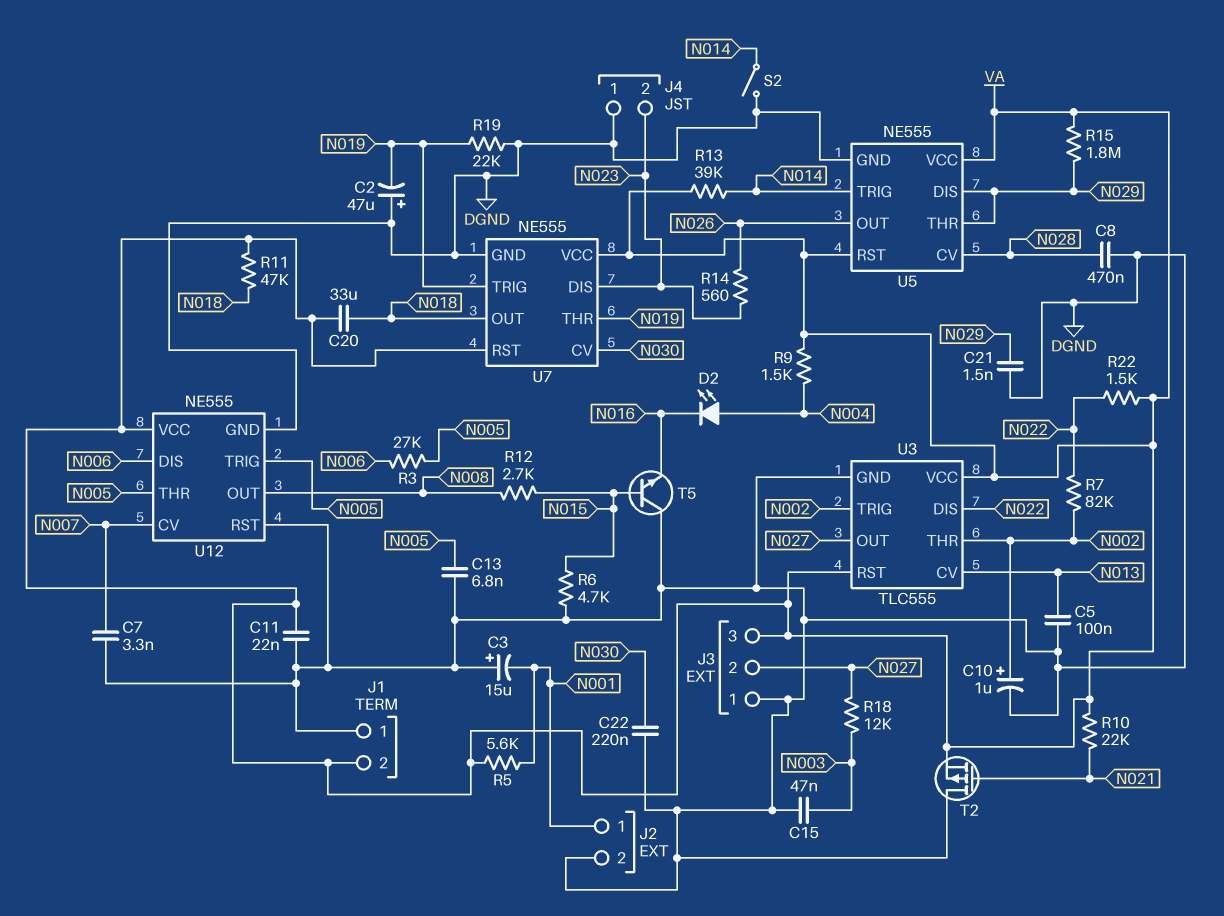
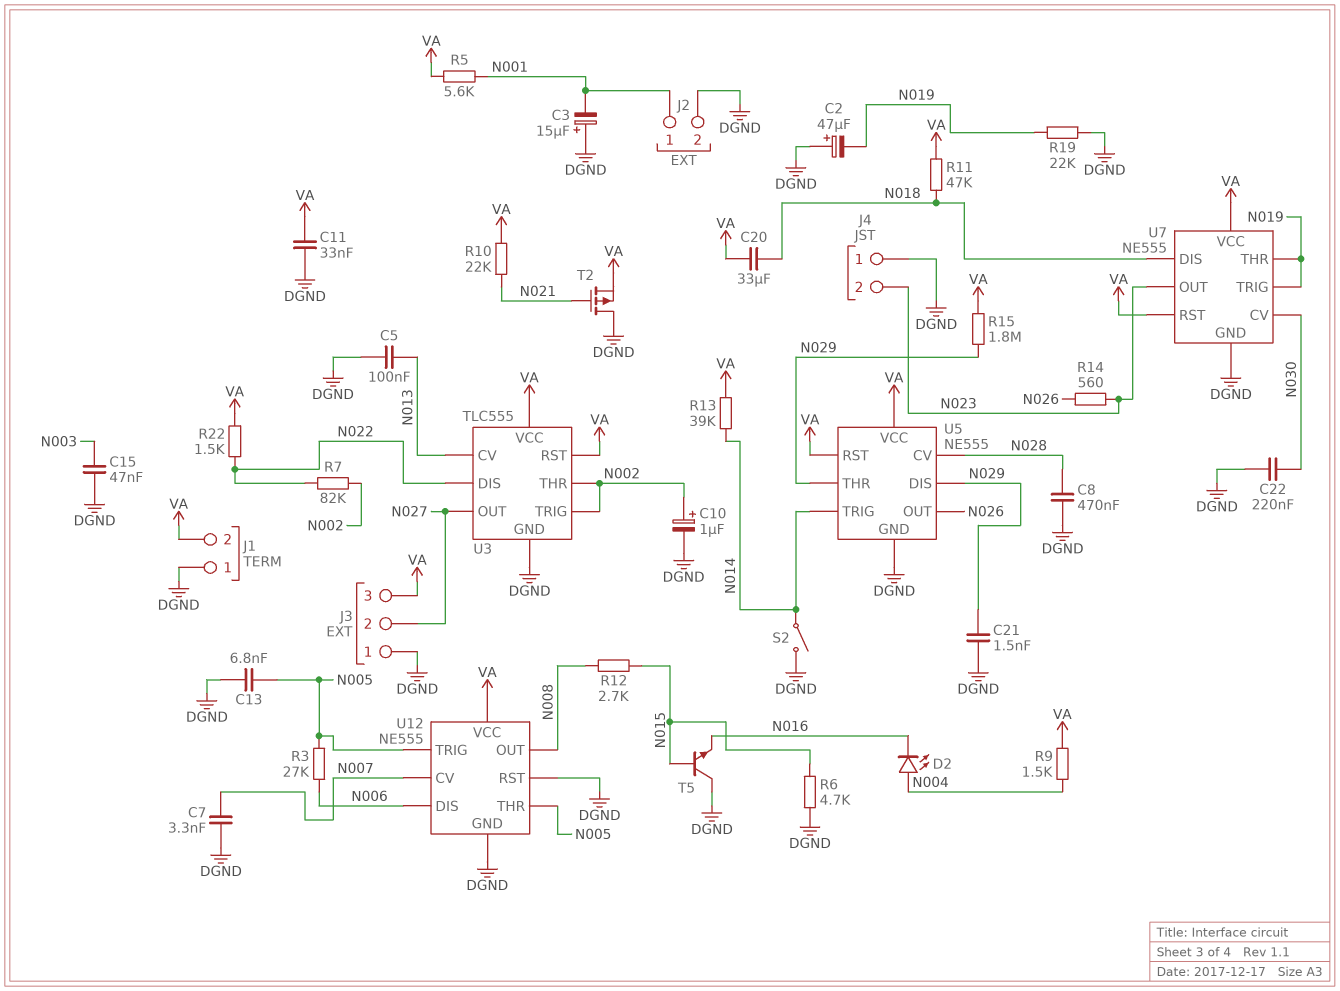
C11: 22nF (DGND, VA) -> 33nF (DGND, VA)
R18: 12k (N003, N027) -> none
U7 pin DIS: N023 -> N018
U7 pin OUT: N018 -> N023

